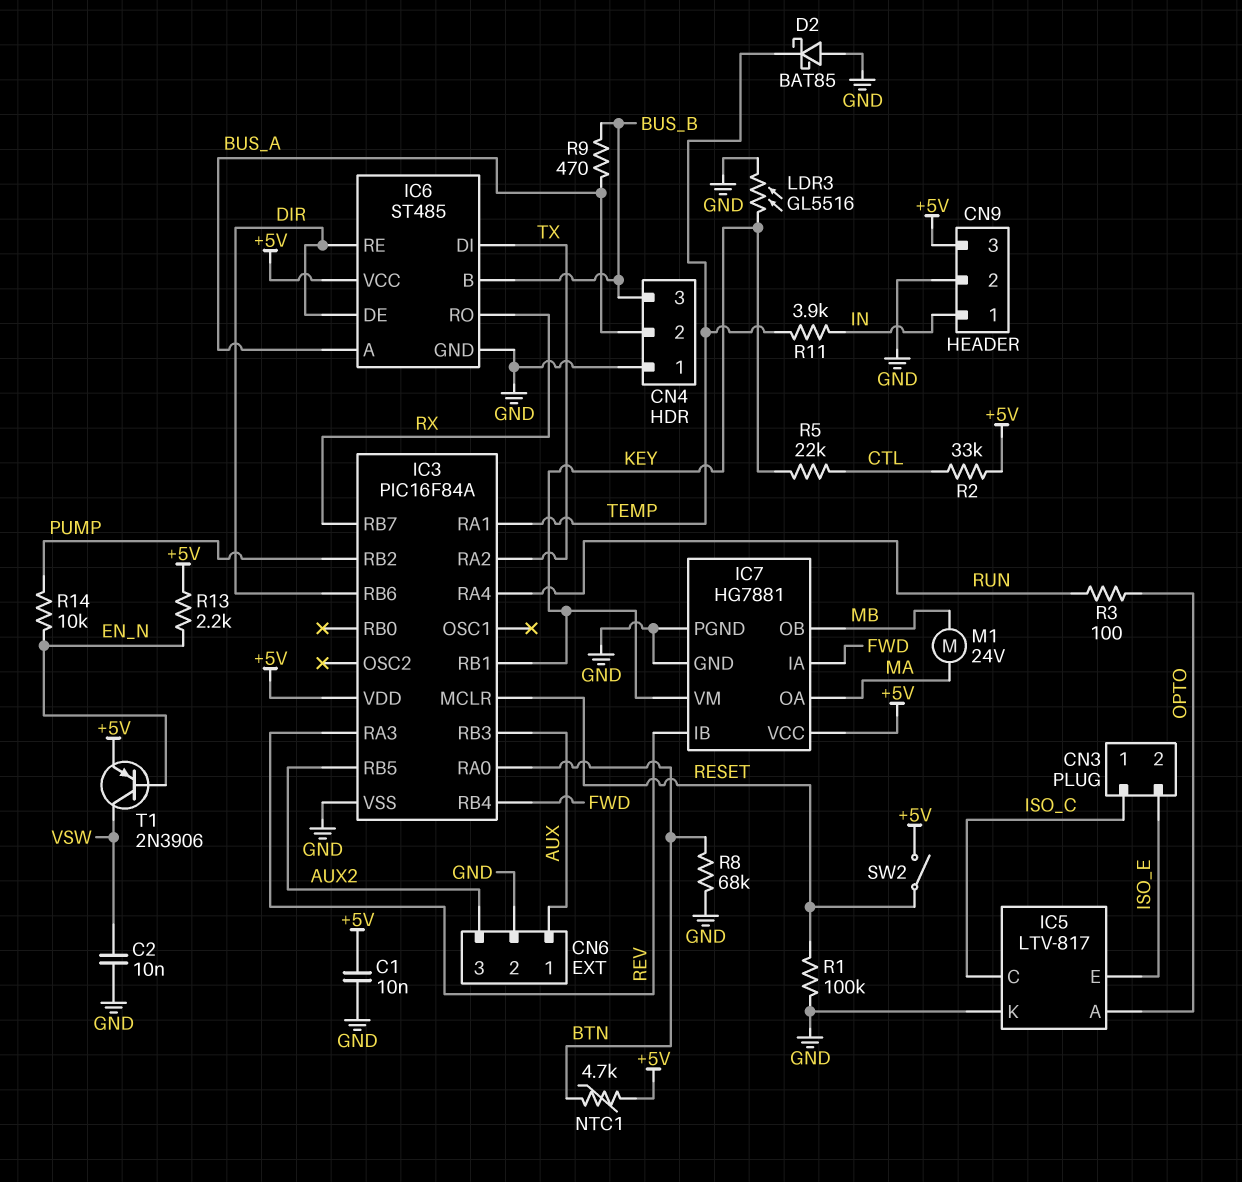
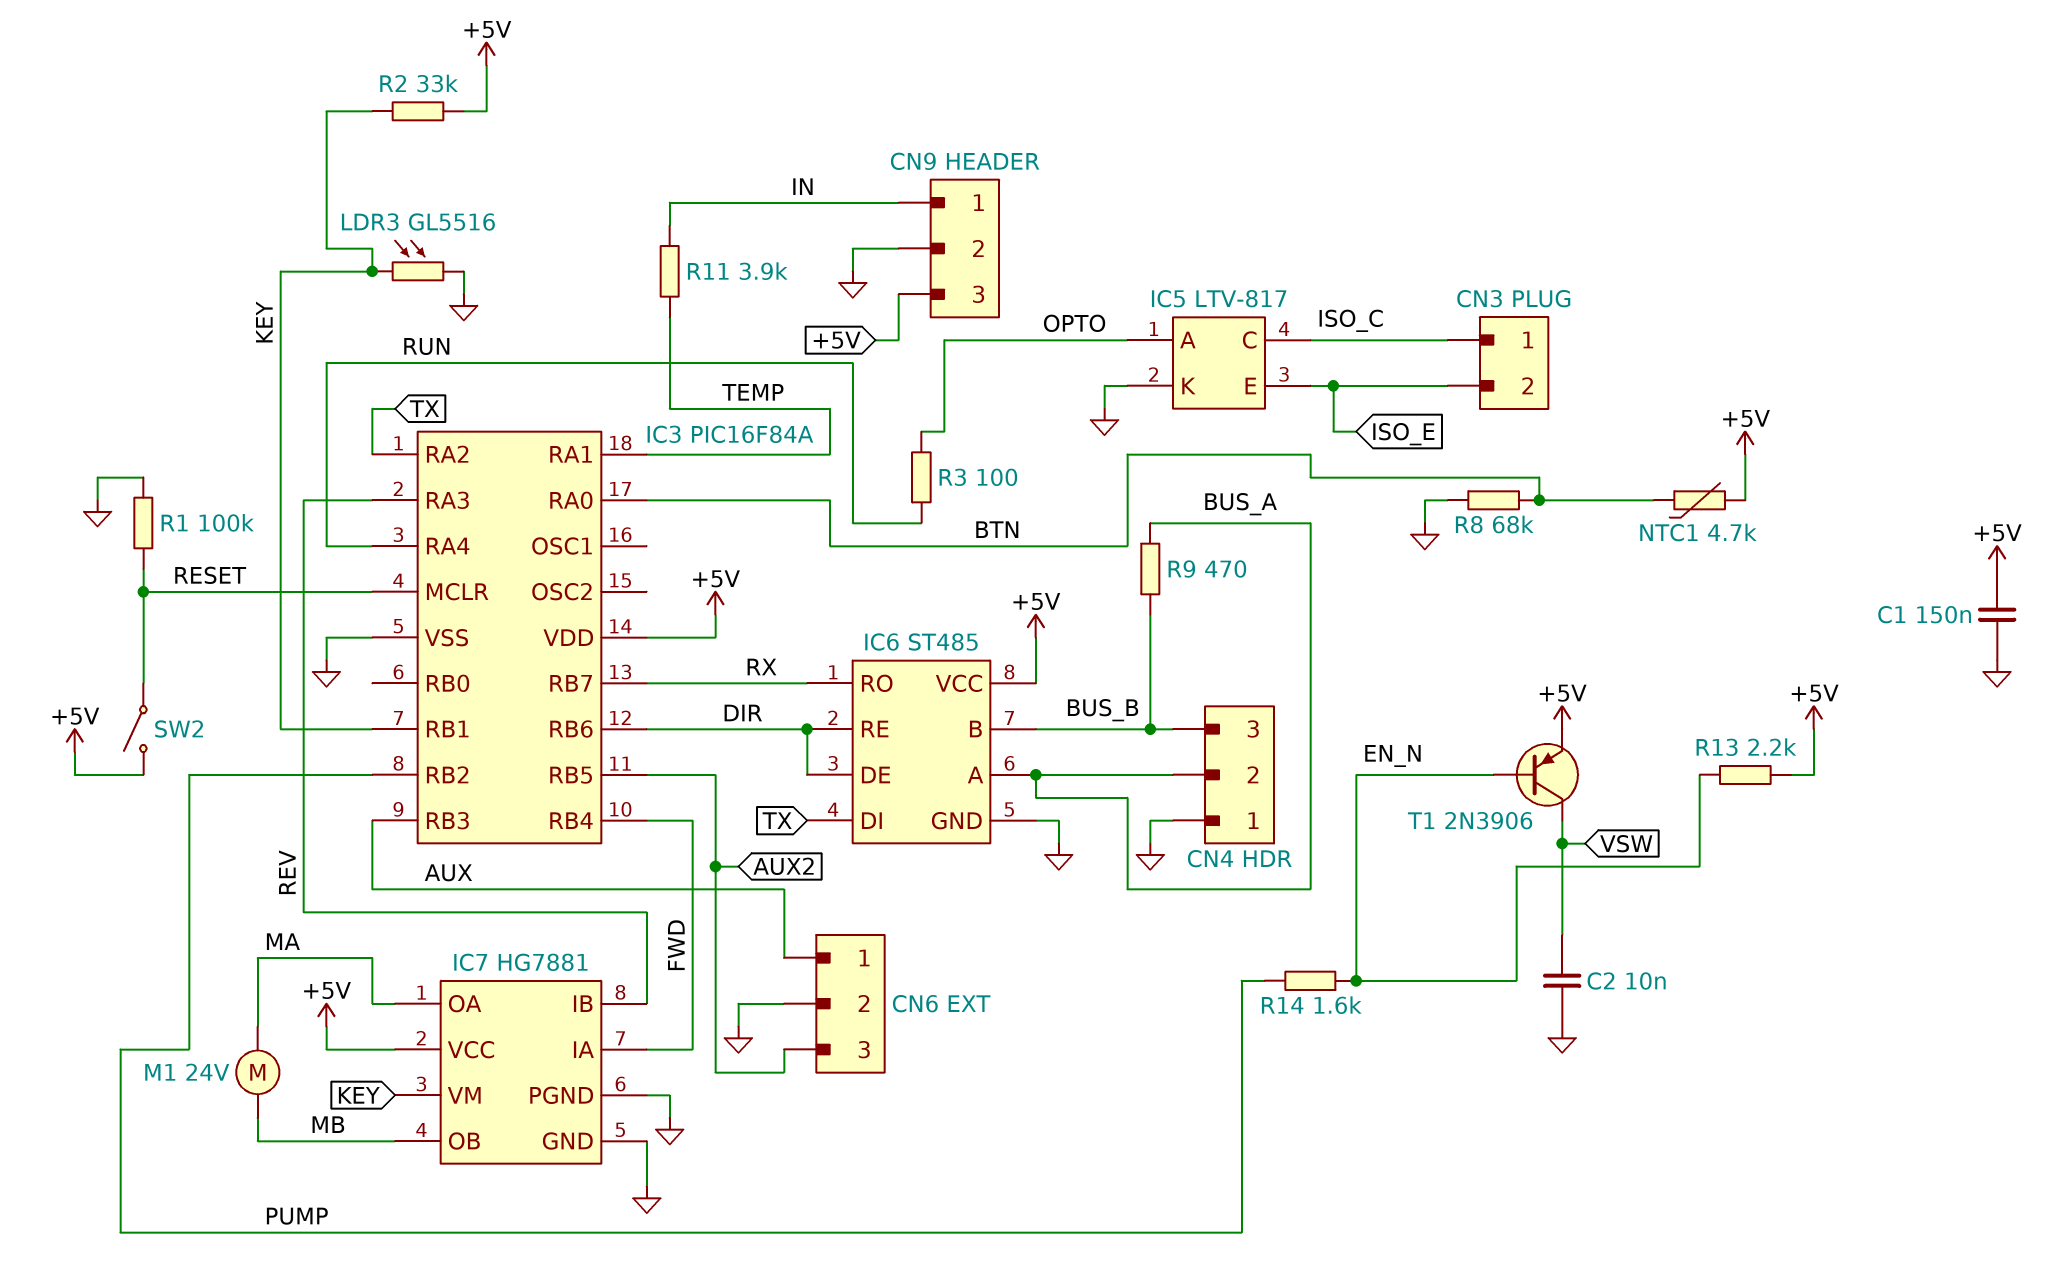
C1: 10nF (+5V, GND) -> 150nF (+5V, GND)
D2: schottky BAT85 (A GND, K TEMP) -> none
R2: 33k (+5V, CTL) -> 33k (+5V, KEY)
R5: 22k (CTL, KEY) -> none
R14: 10k (EN_N, PUMP) -> 1.6k (EN_N, PUMP)

